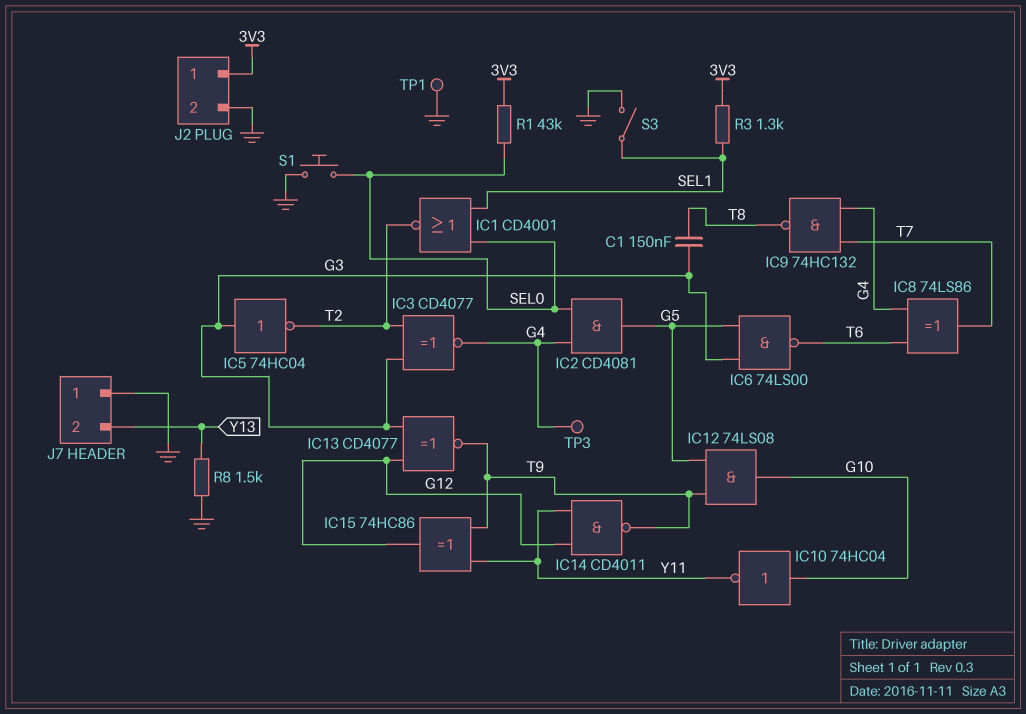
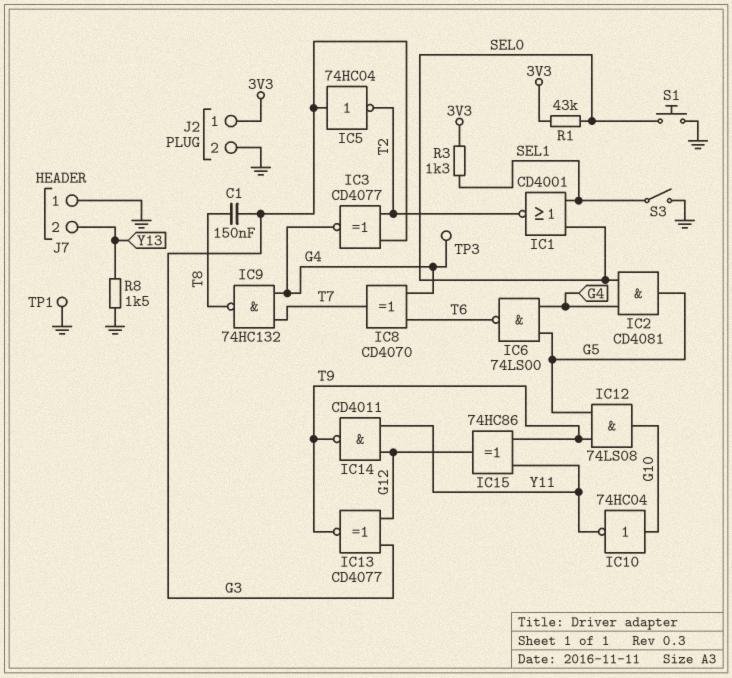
IC6: NAND 74LS00 (in G3, in G5, out T6) -> NAND 74LS00 (in G4, in G5, out T6)
IC8: XOR 74LS86 (in G4, in T6, out T7) -> XOR CD4070 (in G4, in T6, out T7)

